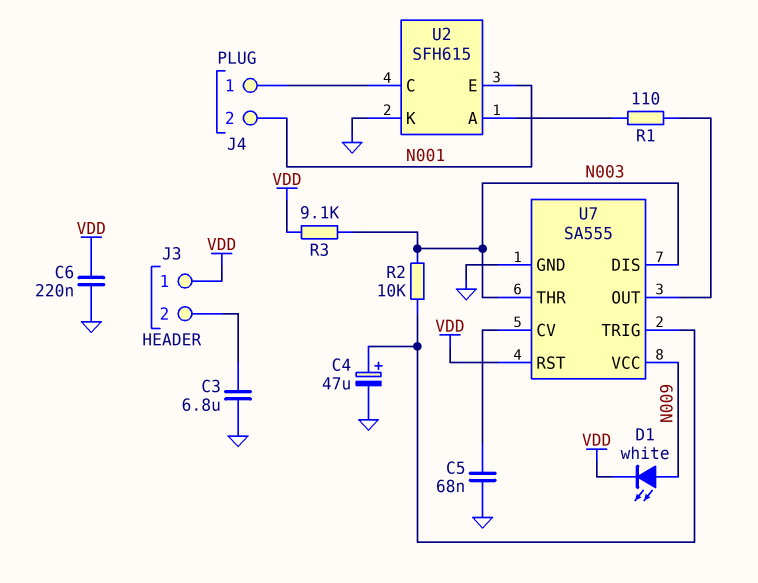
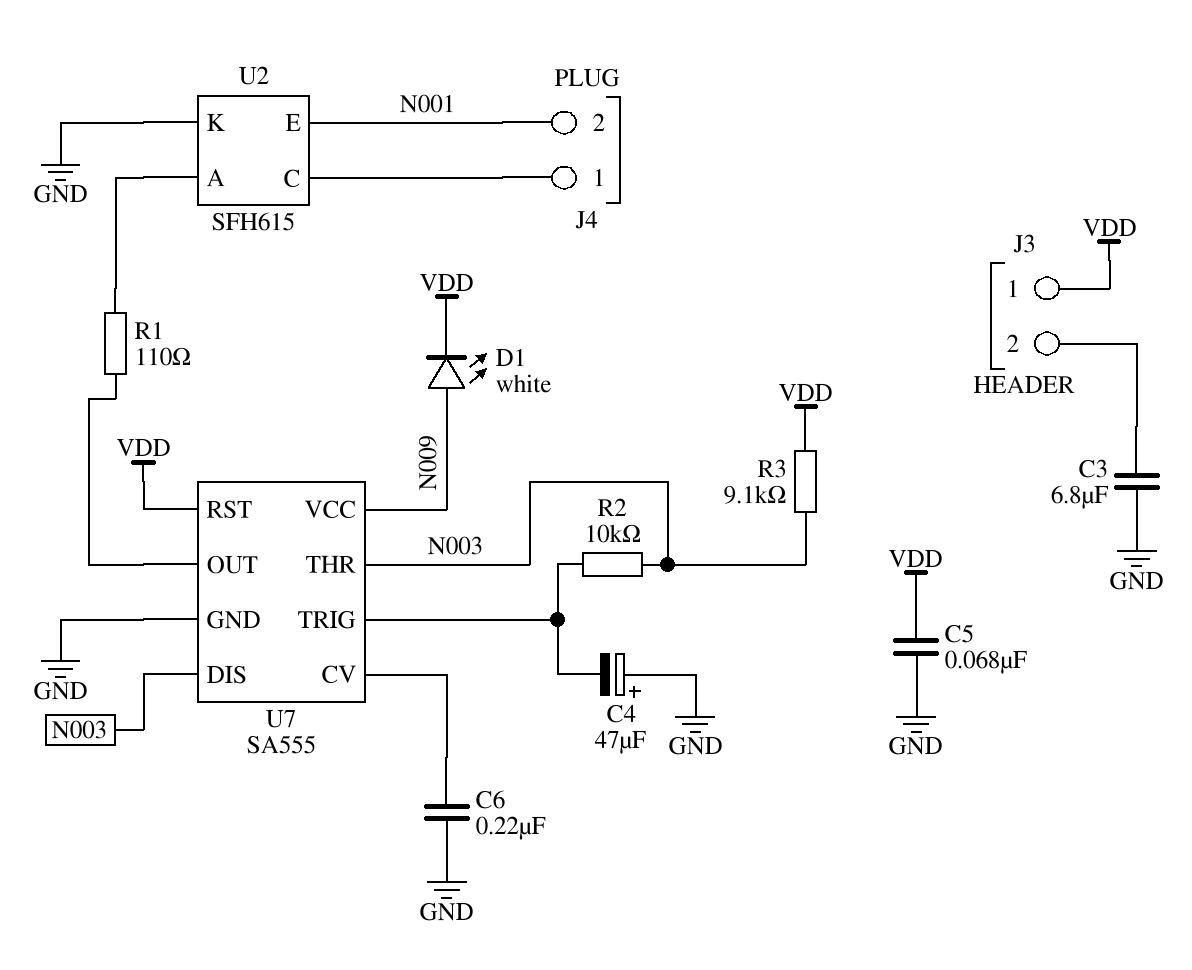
C4: 47uF (plus U7/TRIG, minus GND) -> 47uF (plus GND, minus U7/TRIG)
C5: 68nF (GND, U7/CV) -> 68nF (GND, VDD)
C6: 220nF (GND, VDD) -> 220nF (GND, U7/CV)

